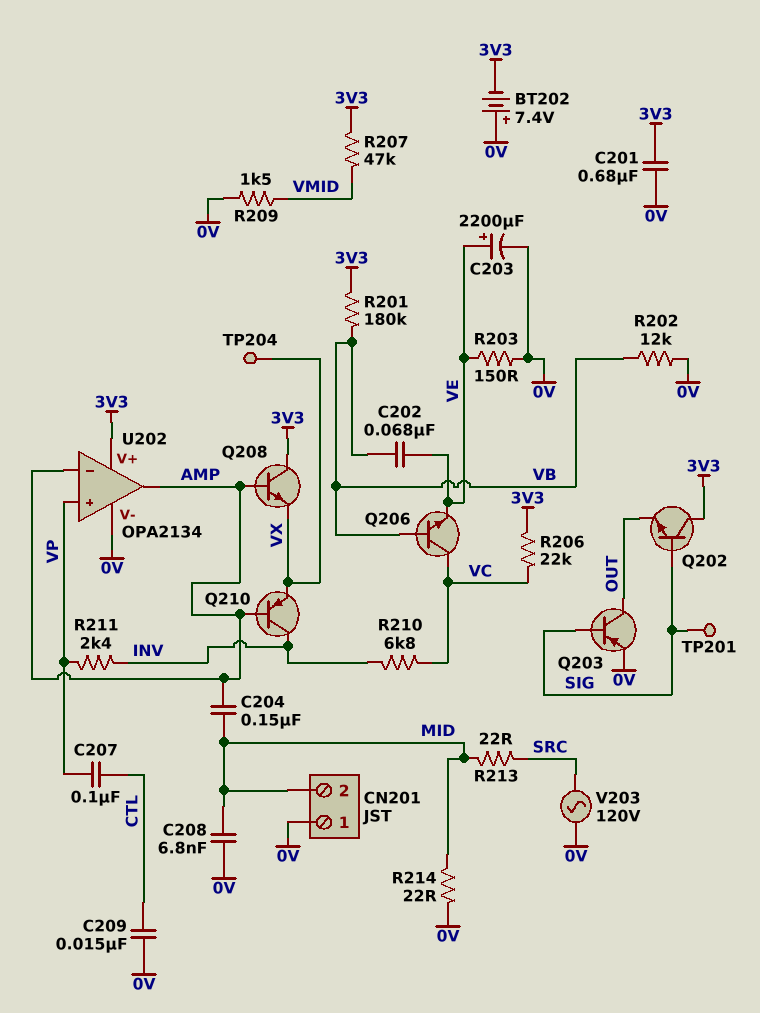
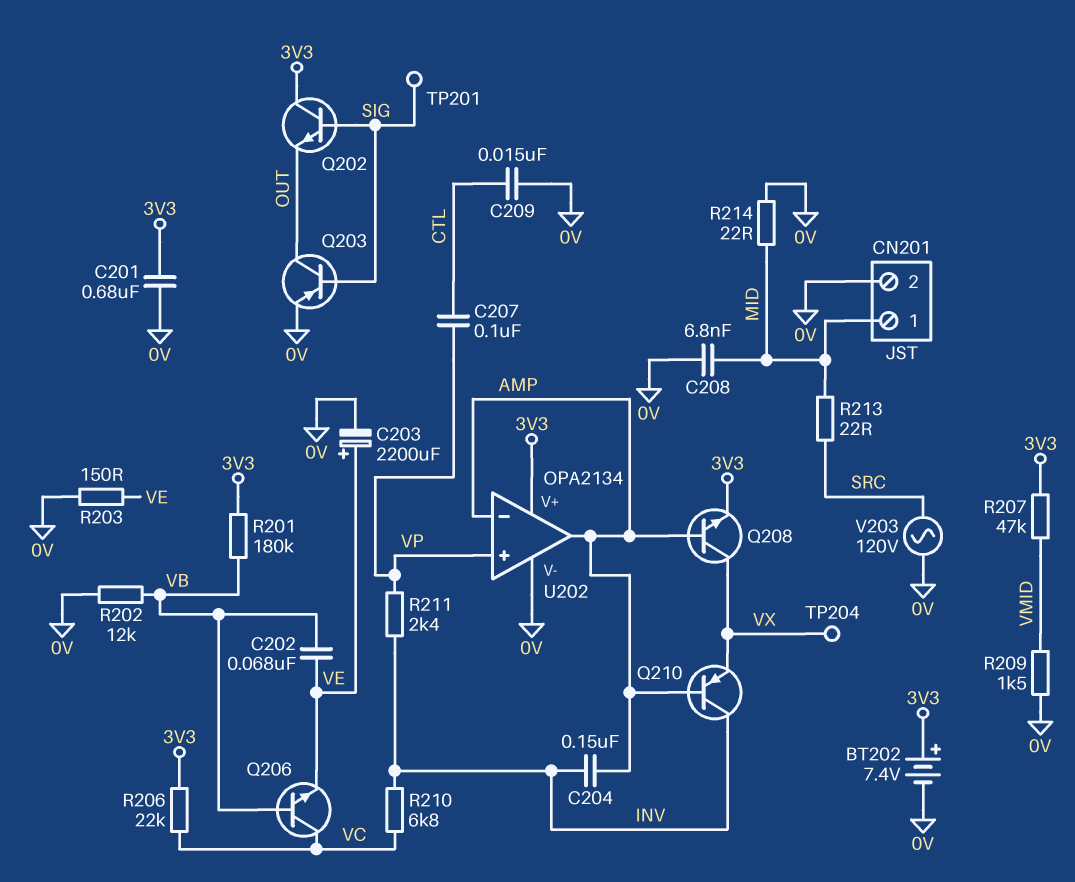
BT202: 7.4V (plus 0V, minus 3V3) -> 7.4V (plus 3V3, minus 0V)
C204: 150nF (AMP, MID) -> 150nF (AMP, INV)
CN201 pin 1: 0V -> MID
CN201 pin 2: MID -> 0V
Q208: NPN (B AMP, C 3V3, E VX) -> NPN (B AMP, C VX, E 3V3)

